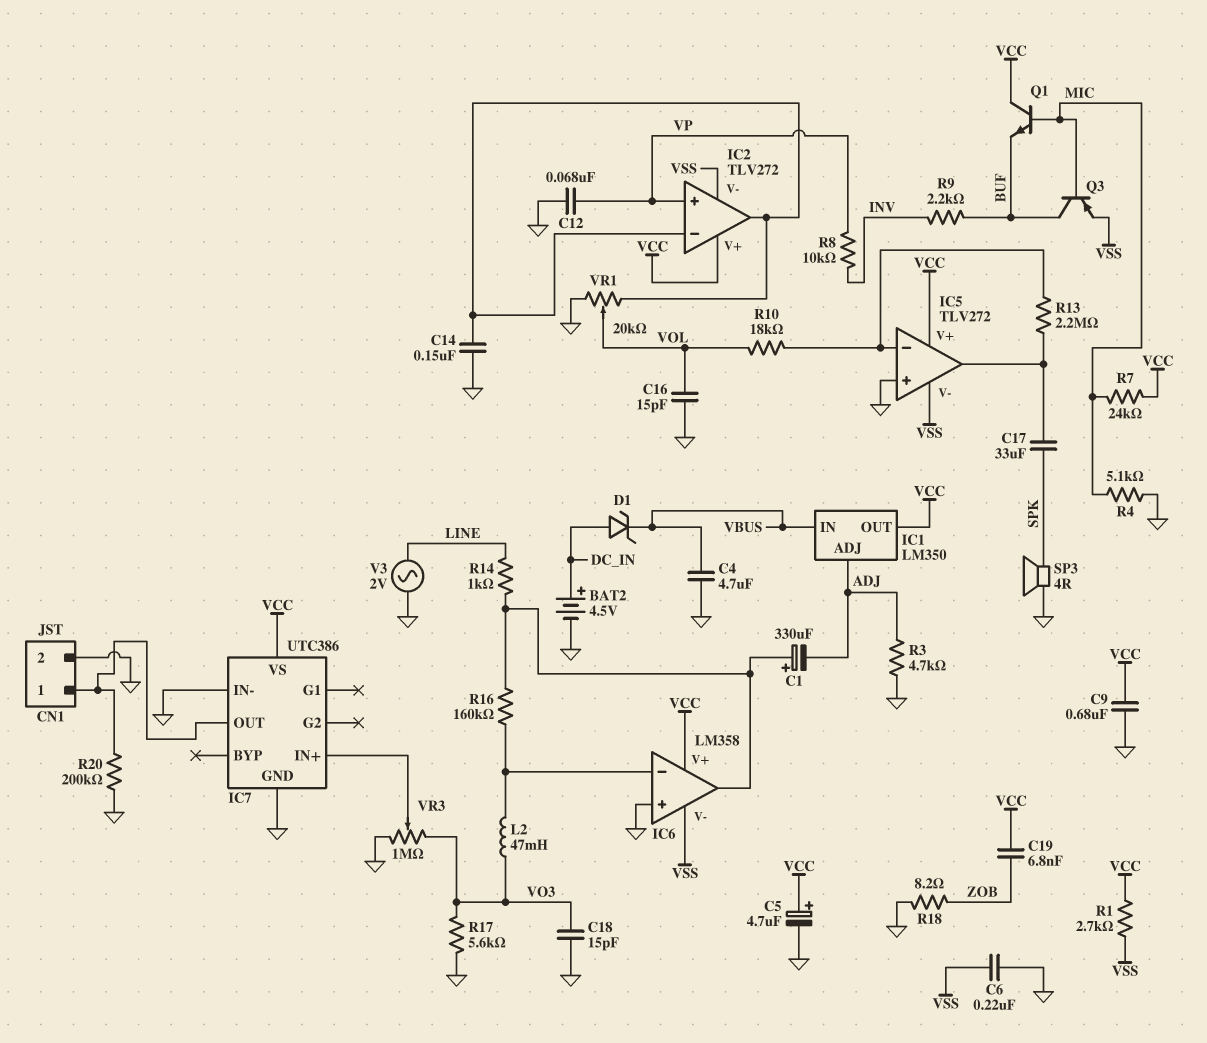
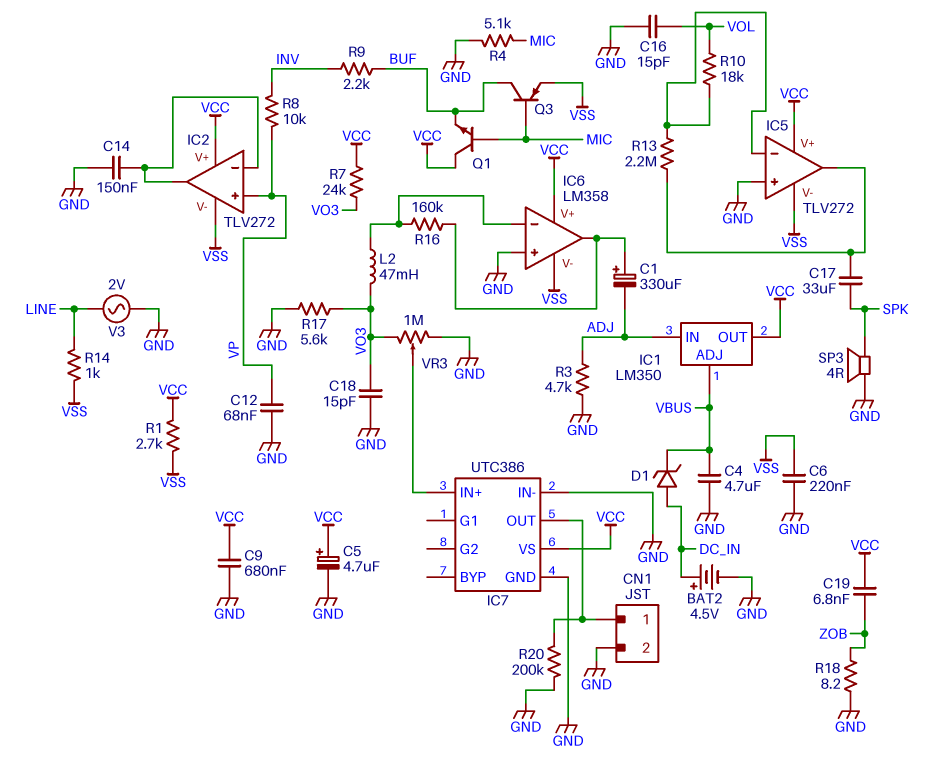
IC1 pin ADJ: ADJ -> VBUS
IC1 pin IN: VBUS -> ADJ
R7: 24k (MIC, VCC) -> 24k (VCC, VO3)
R14: 1k (IC6/out, LINE) -> 1k (LINE, VSS)
VR1: 20k (GND, IC2/in-, wiper VOL) -> none

